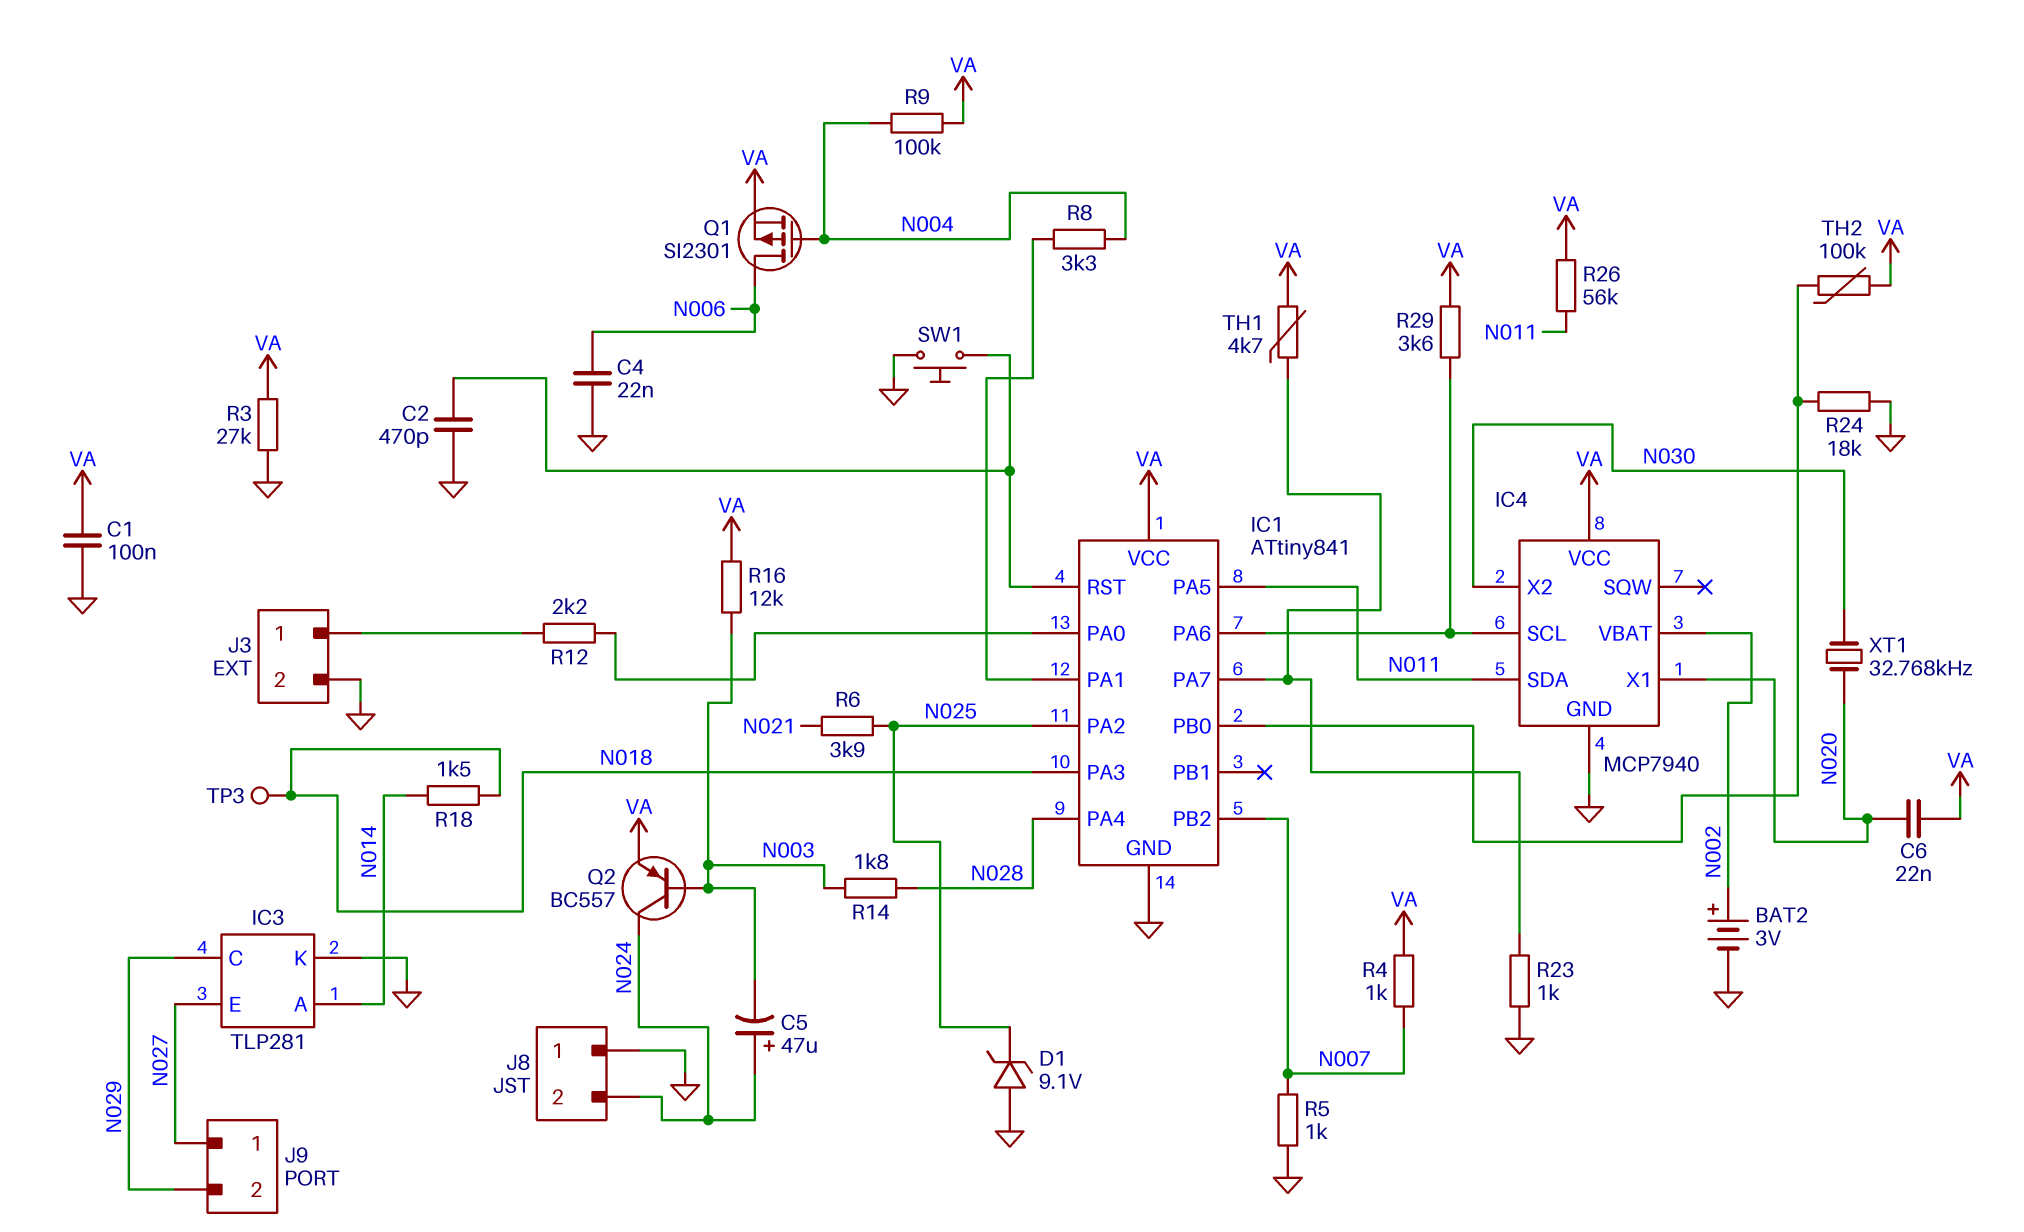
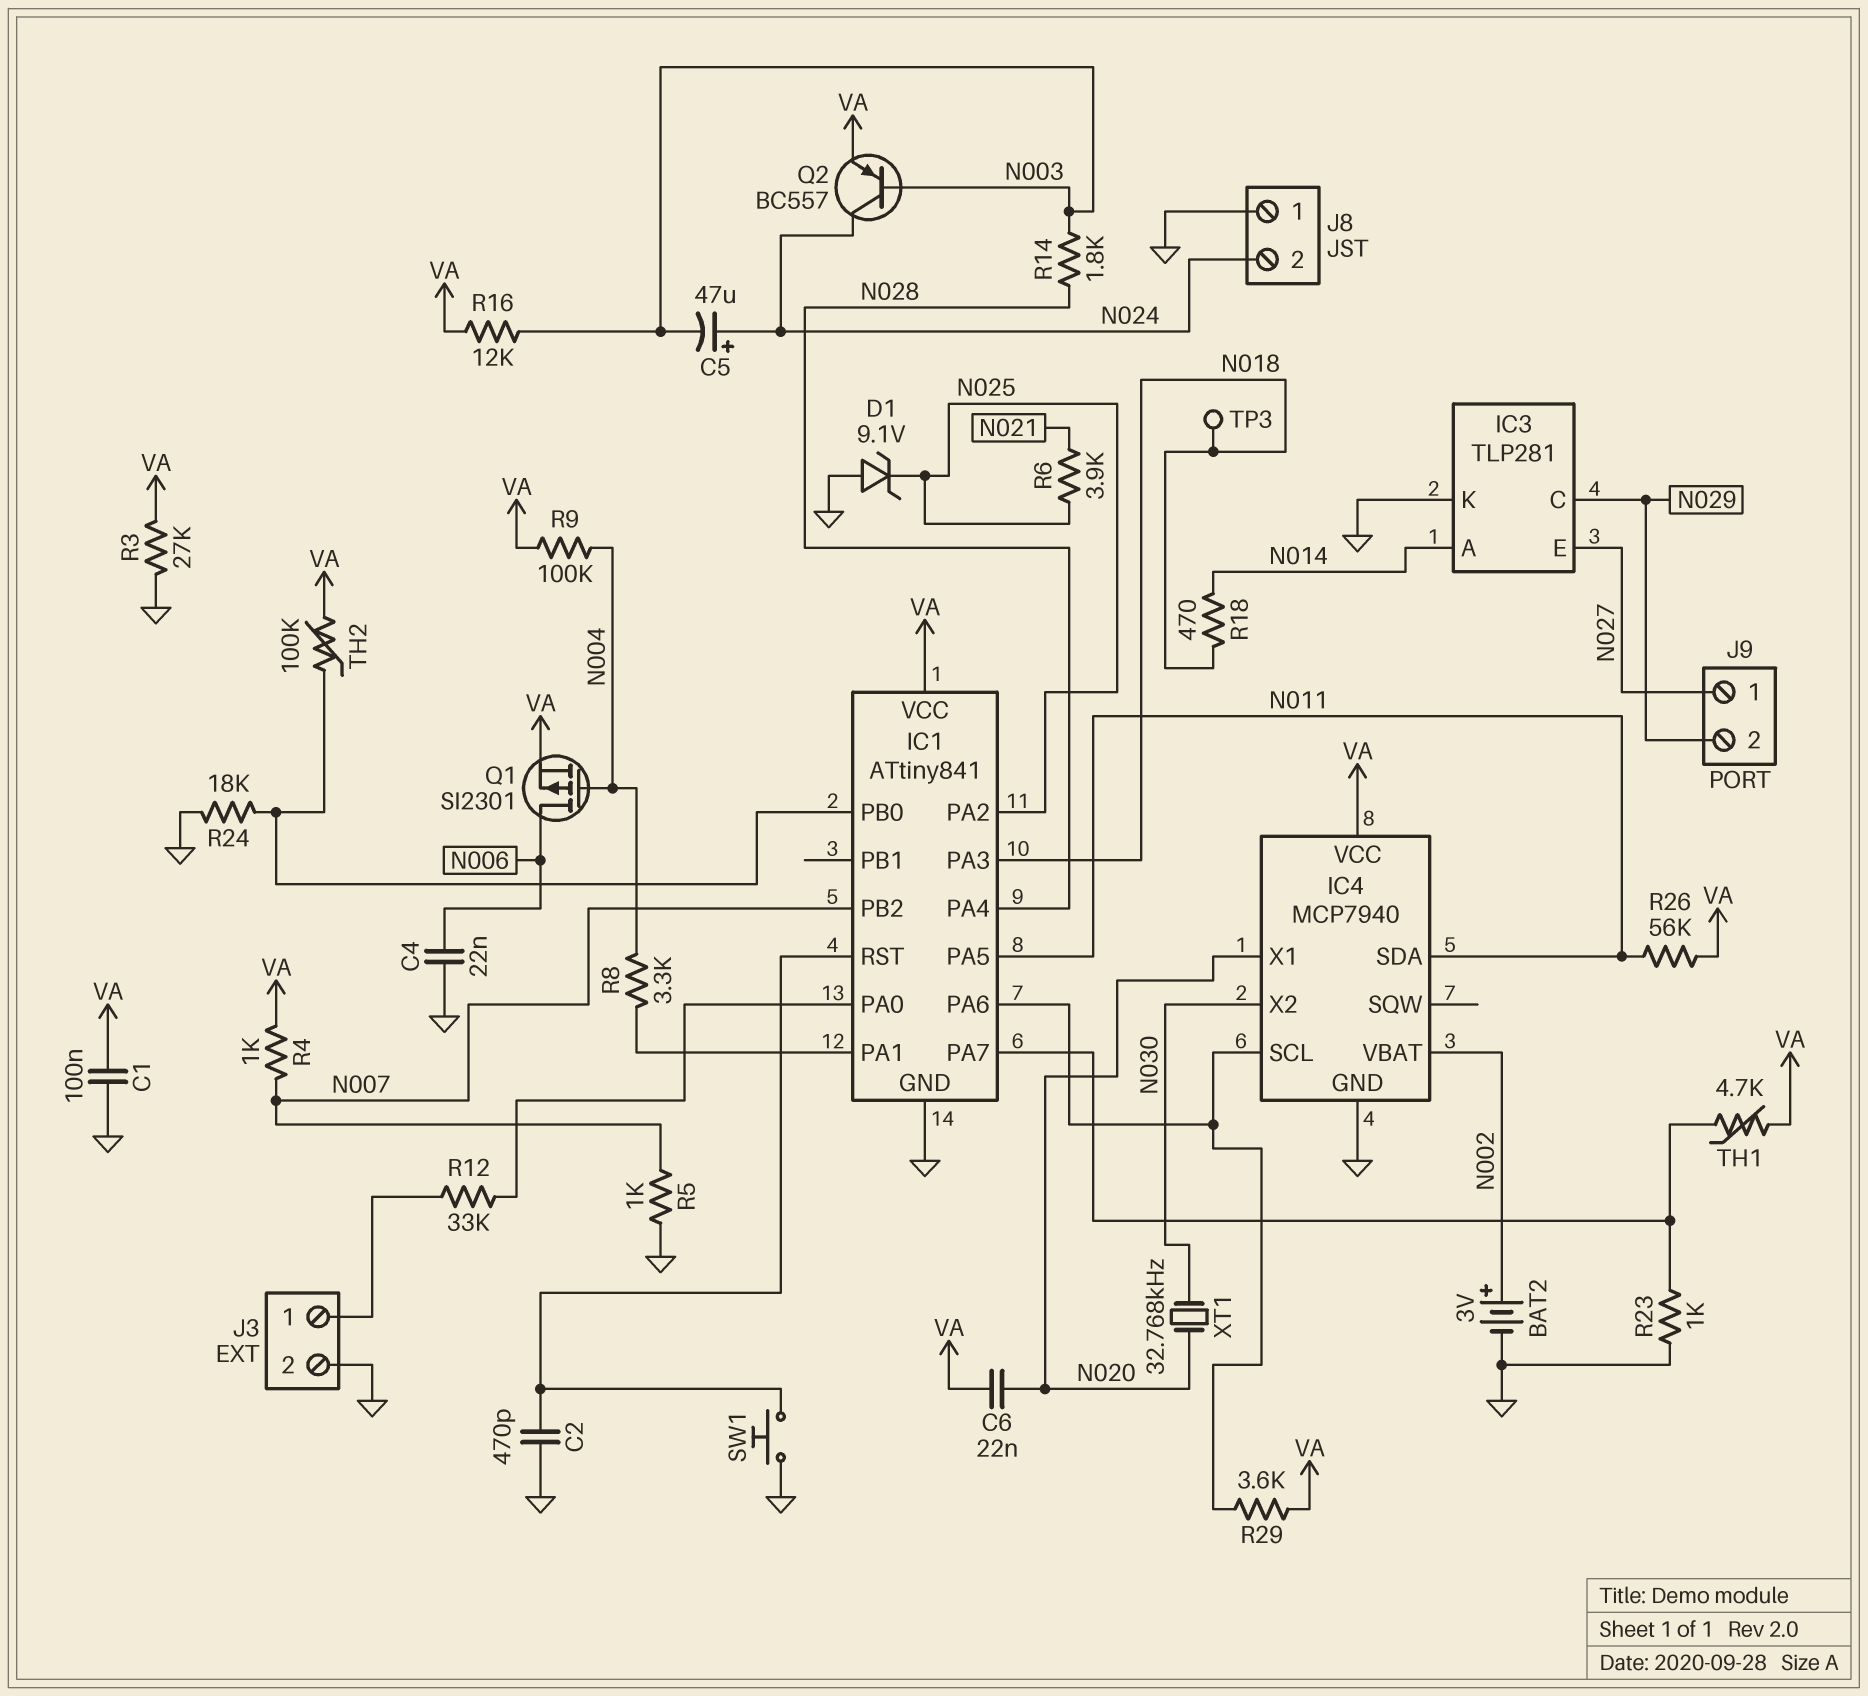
R12: 2.2k (IC1/PA0, J3/1) -> 33k (IC1/PA0, J3/1)
R18: 1.5k (N014, N018) -> 470 (N014, N018)

